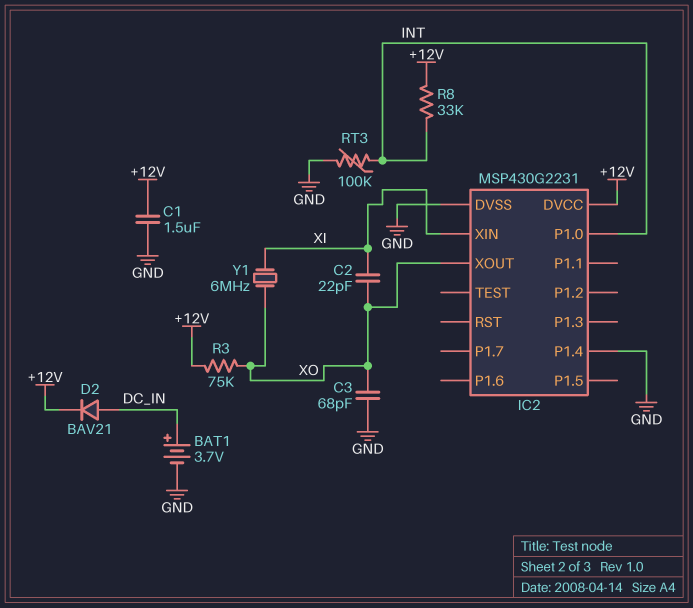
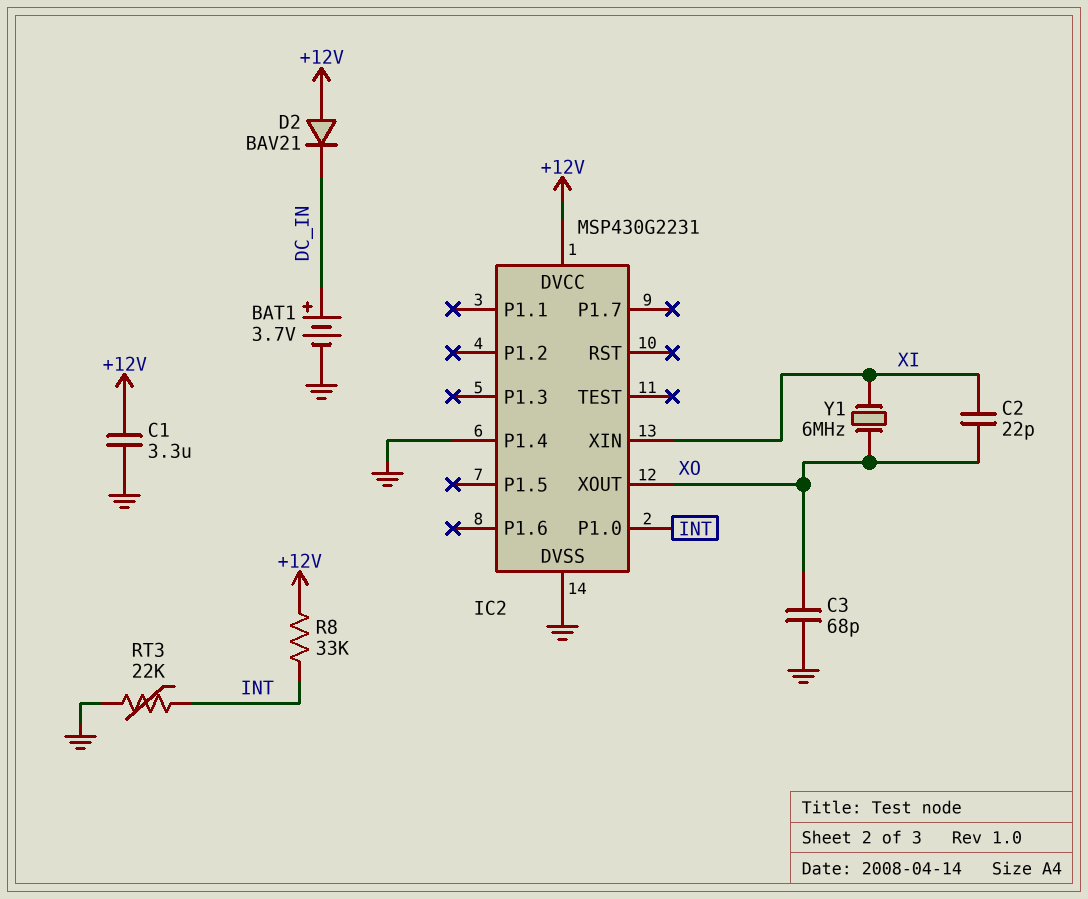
C1: 1.5uF (+12V, GND) -> 3.3uF (+12V, GND)
D2: diode BAV21 (A DC_IN, K +12V) -> diode BAV21 (A +12V, K DC_IN)
R3: 75k (+12V, XO) -> none
RT3: 100k (GND, INT) -> 22k (GND, INT)

